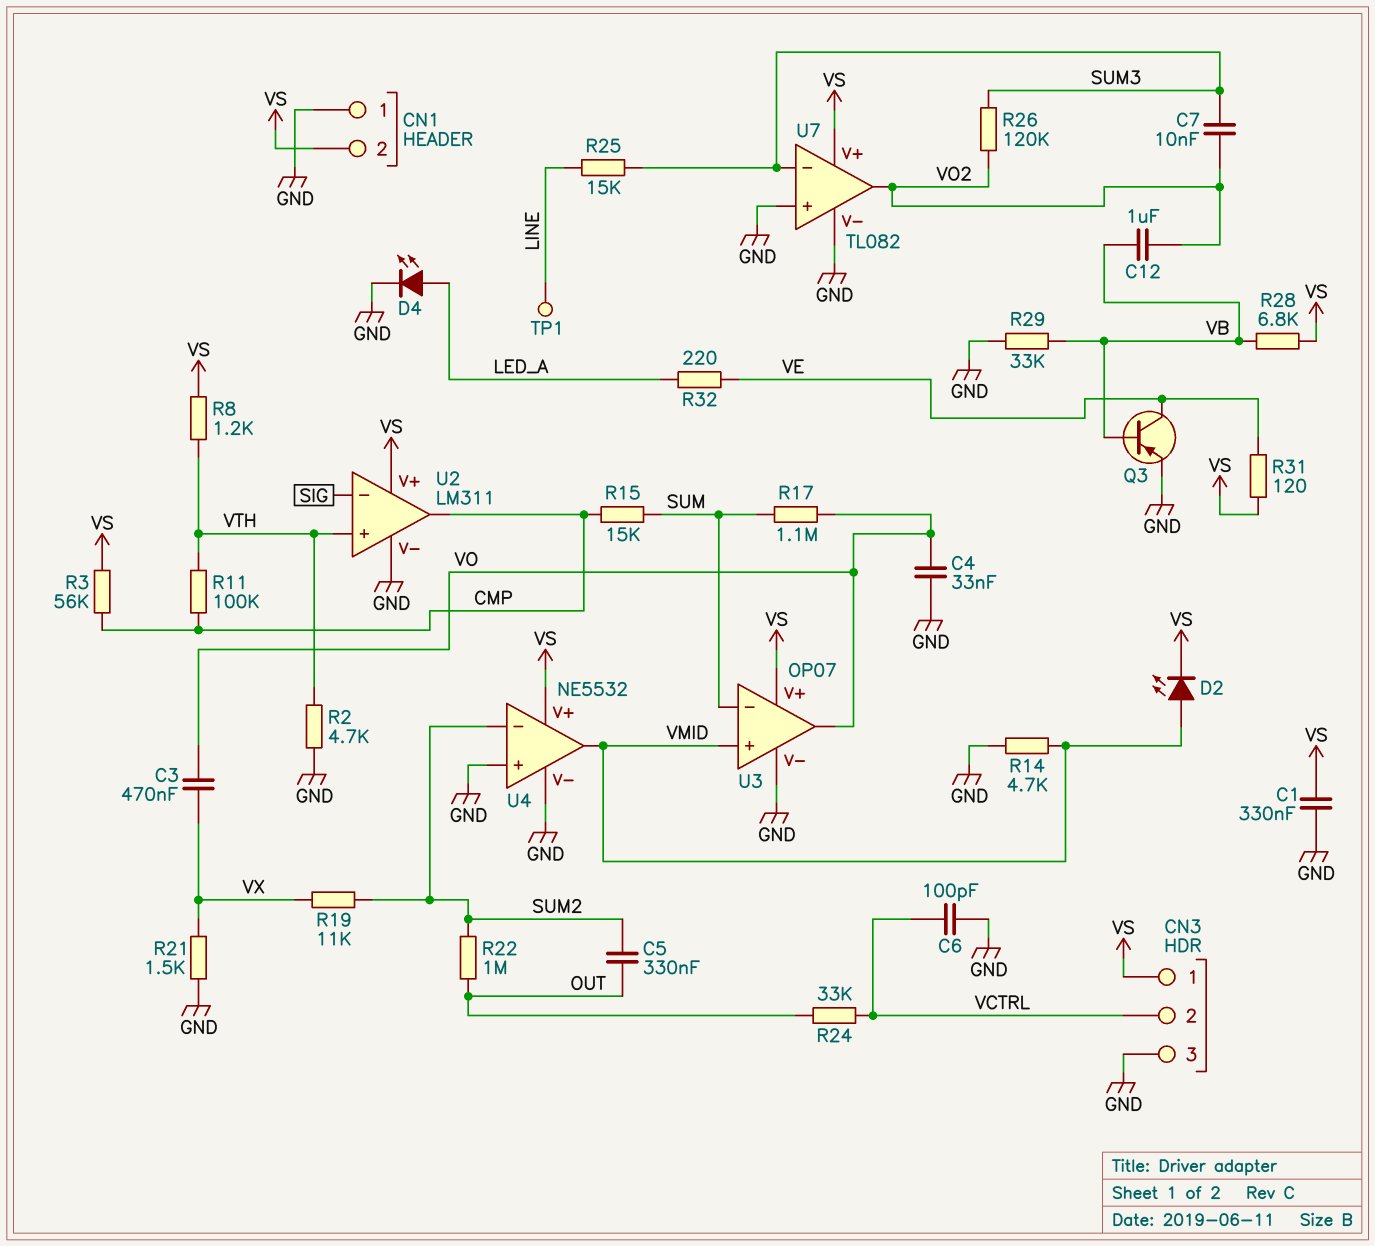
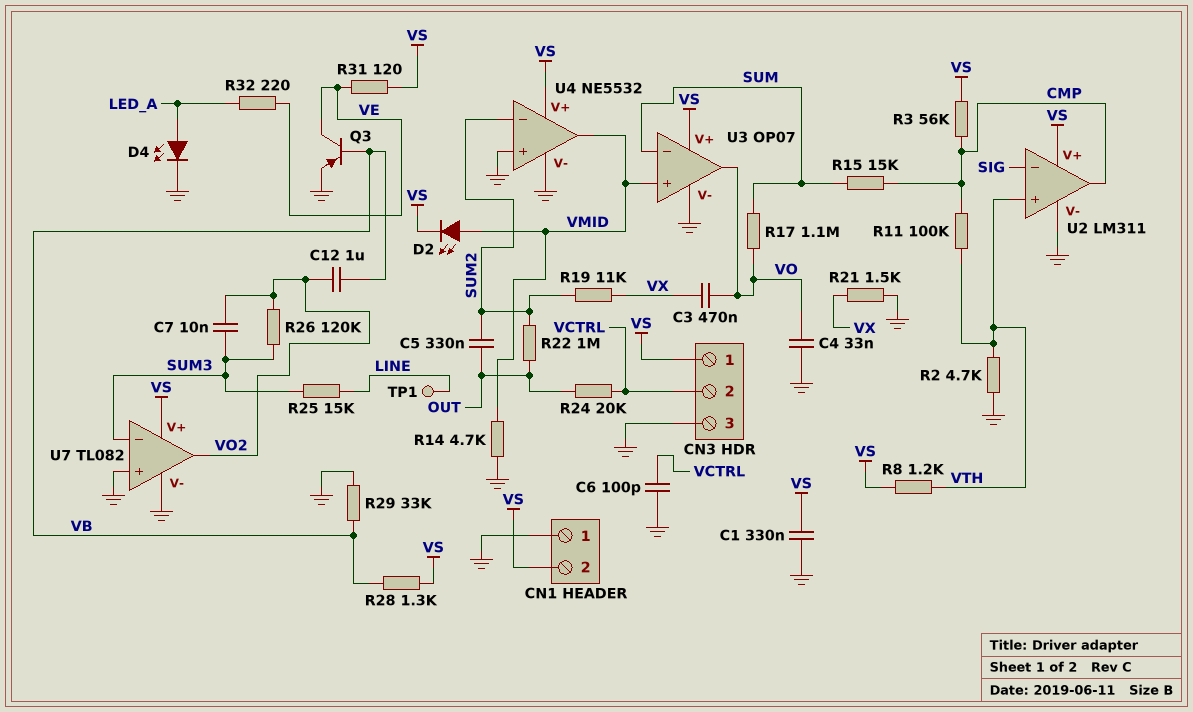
R24: 33k (OUT, VCTRL) -> 20k (OUT, VCTRL)
R28: 6.8k (VB, VS) -> 1.3k (VB, VS)

